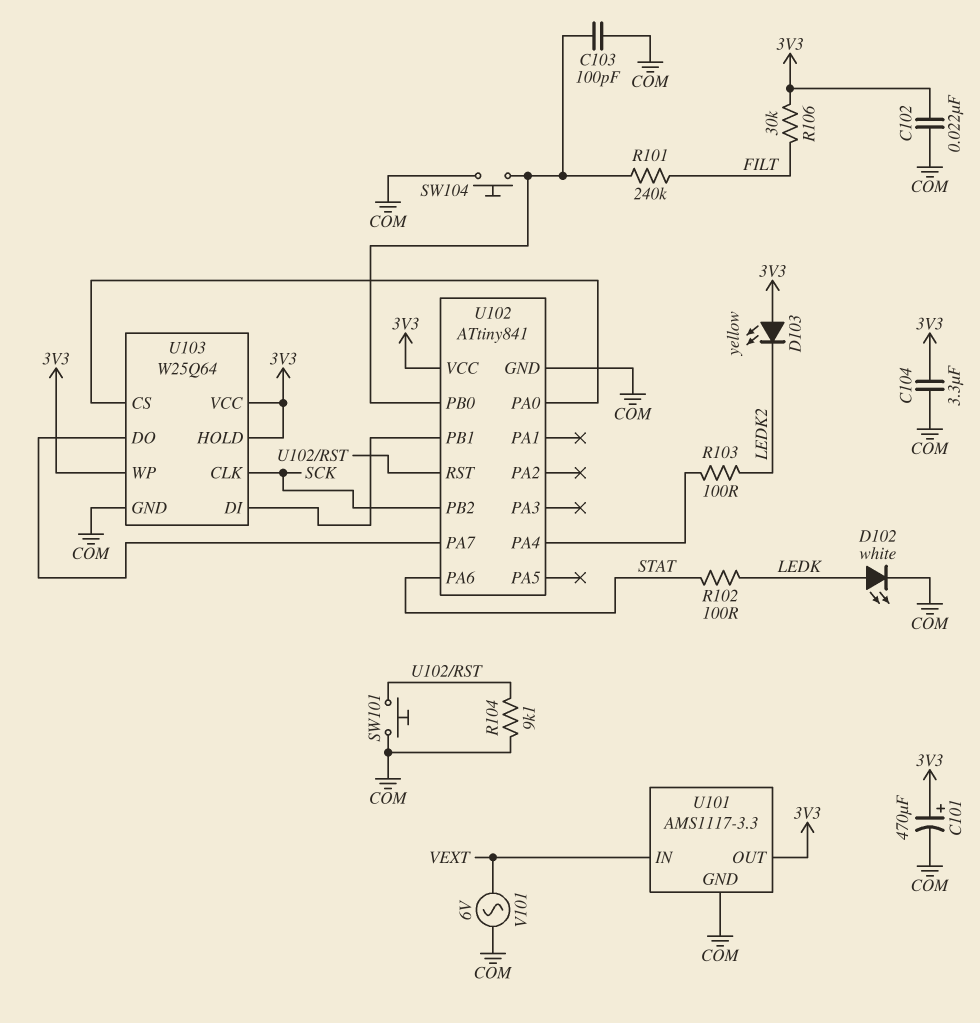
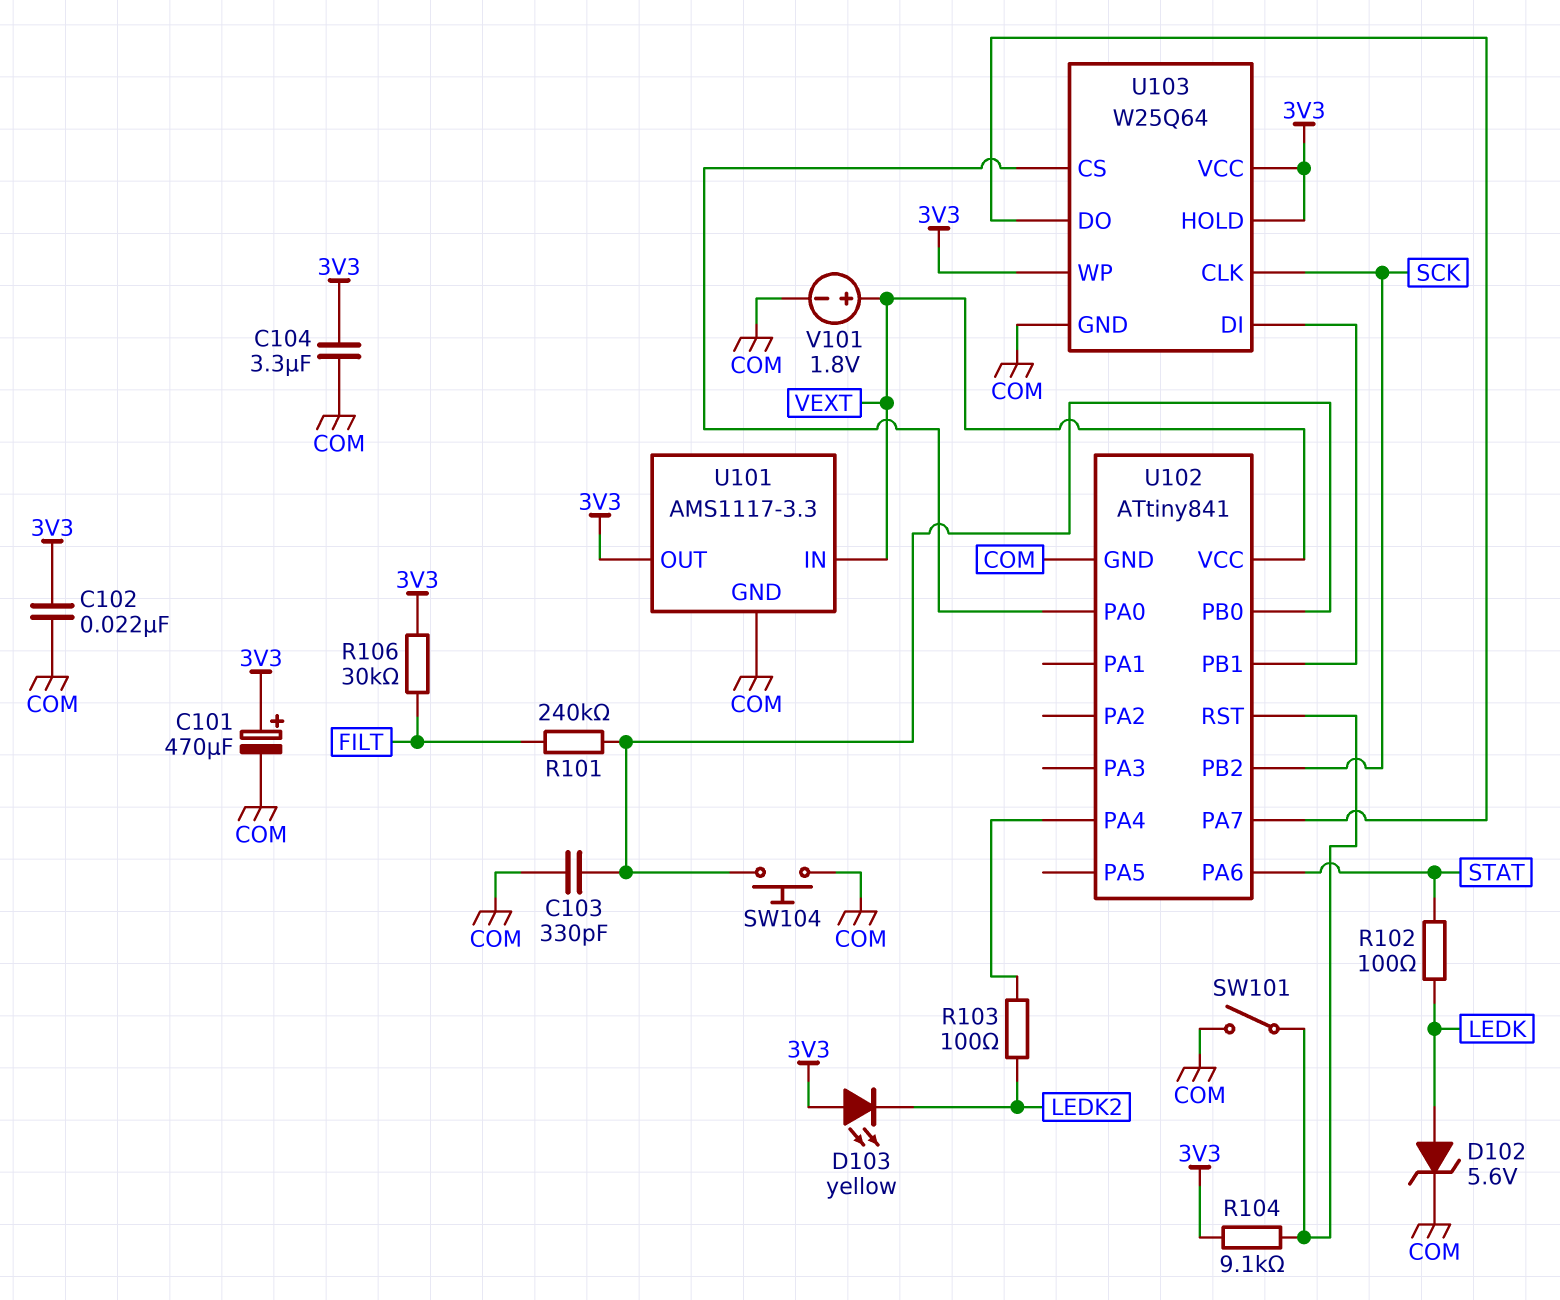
C103: 100pF (COM, U102/PB0) -> 330pF (COM, U102/PB0)
D102: LED white (A LEDK, K COM) -> zener 5.6V (A LEDK, K COM)
R104: 9.1k (COM, U102/RST) -> 9.1k (3V3, U102/RST)
SW101: button (COM, U102/RST) -> switch (COM, U102/RST)
U102 pin VCC: 3V3 -> VEXT
V101: AC 6V (COM, VEXT) -> 1.8V (plus VEXT, minus COM)

